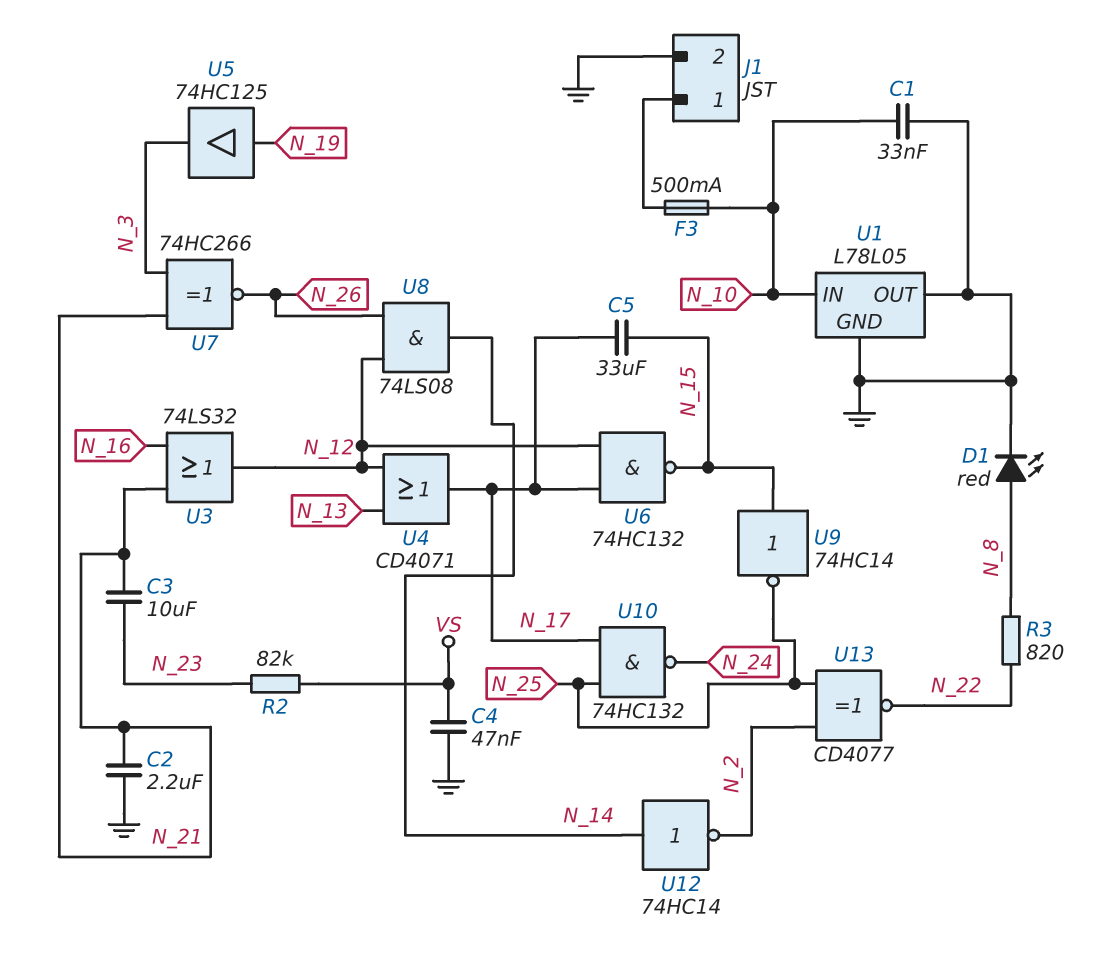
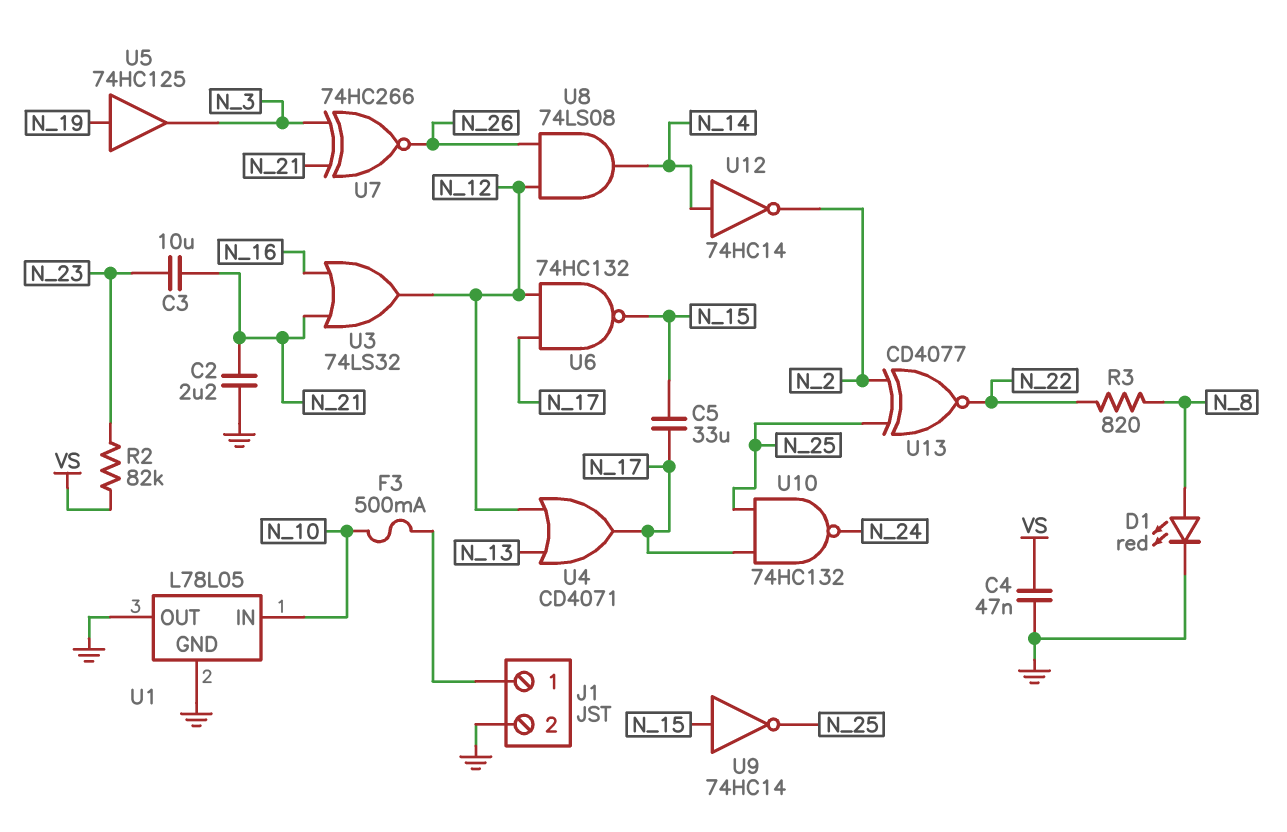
C1: 33nF (GND, N_10) -> none

